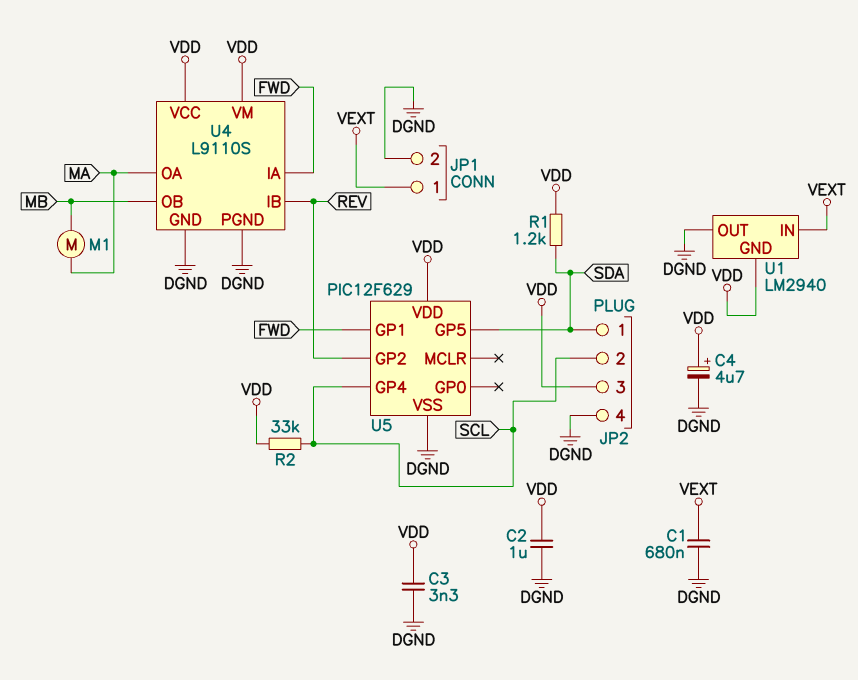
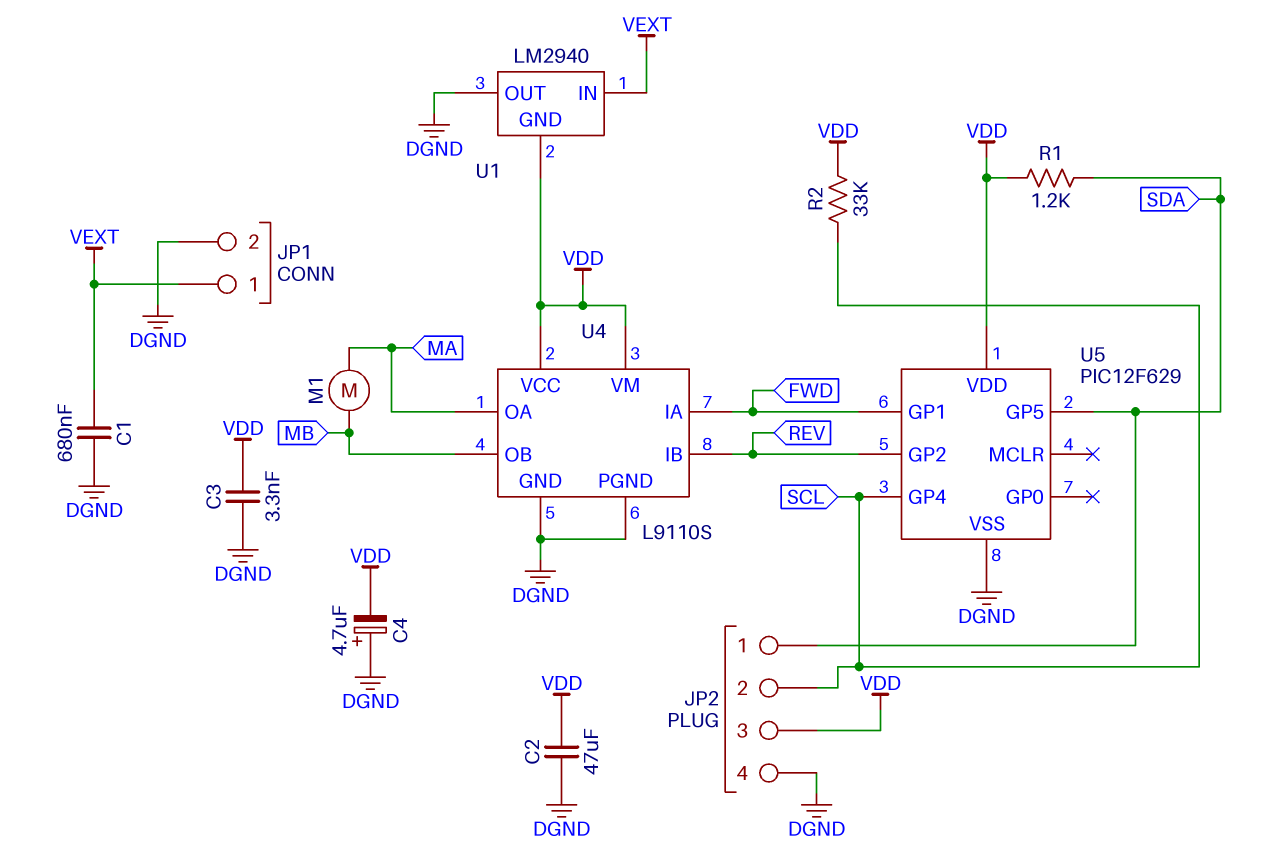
C2: 1uF (DGND, VDD) -> 47uF (DGND, VDD)
C4: 4.7uF (plus VDD, minus DGND) -> 4.7uF (plus DGND, minus VDD)

